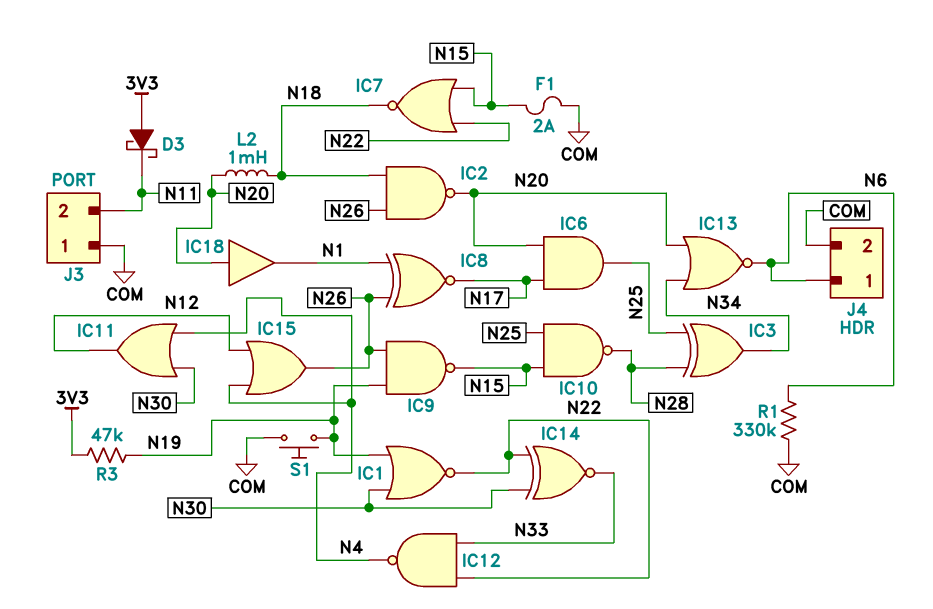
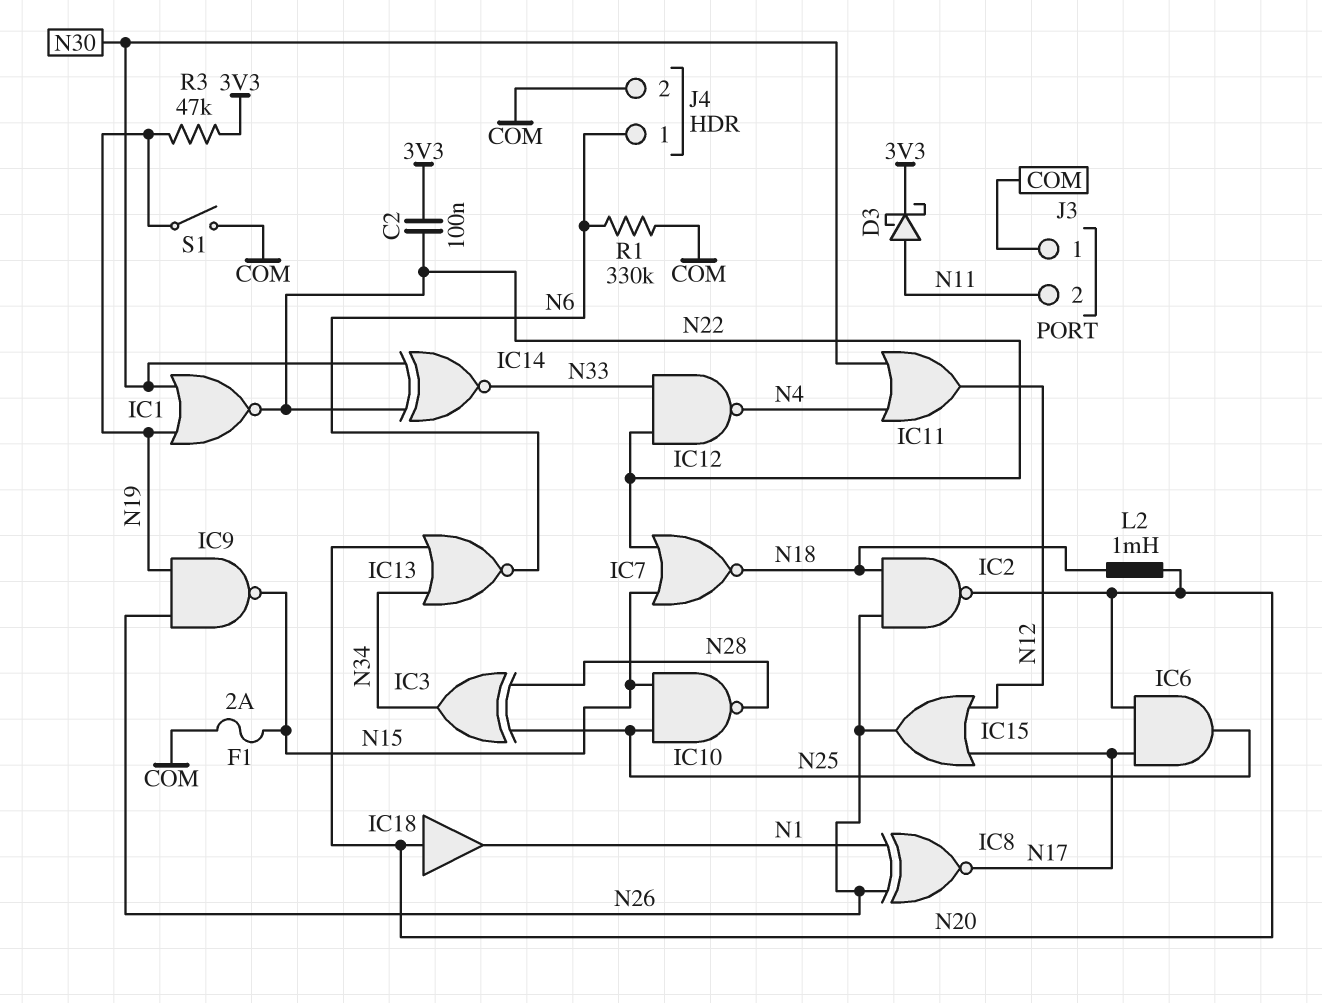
C2: none -> 100nF (3V3, N22)
D3: schottky (A 3V3, K N11) -> schottky (A N11, K 3V3)
IC15: OR (in N4, in N12, out N26) -> OR (in N12, in N17, out N26)
S1: button (COM, N19) -> switch (COM, N19)

